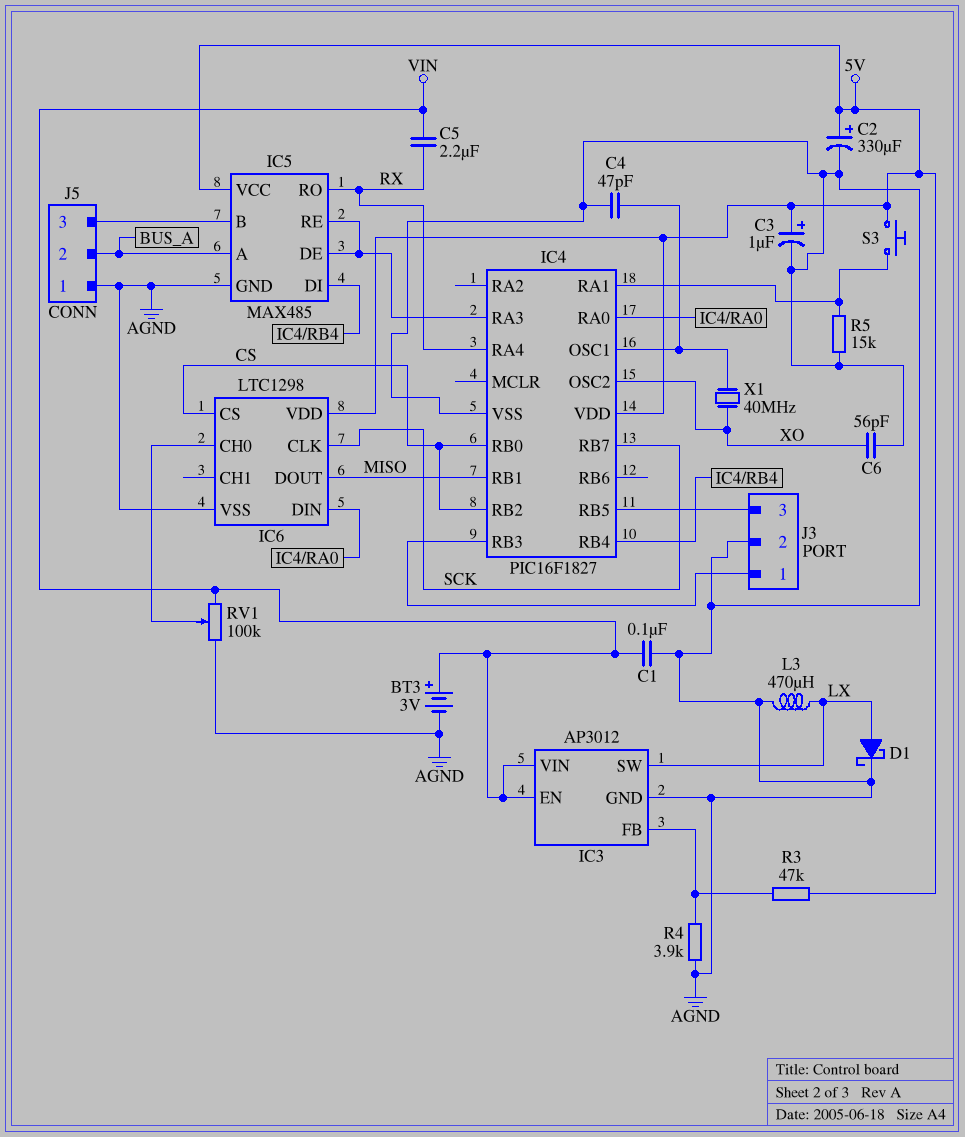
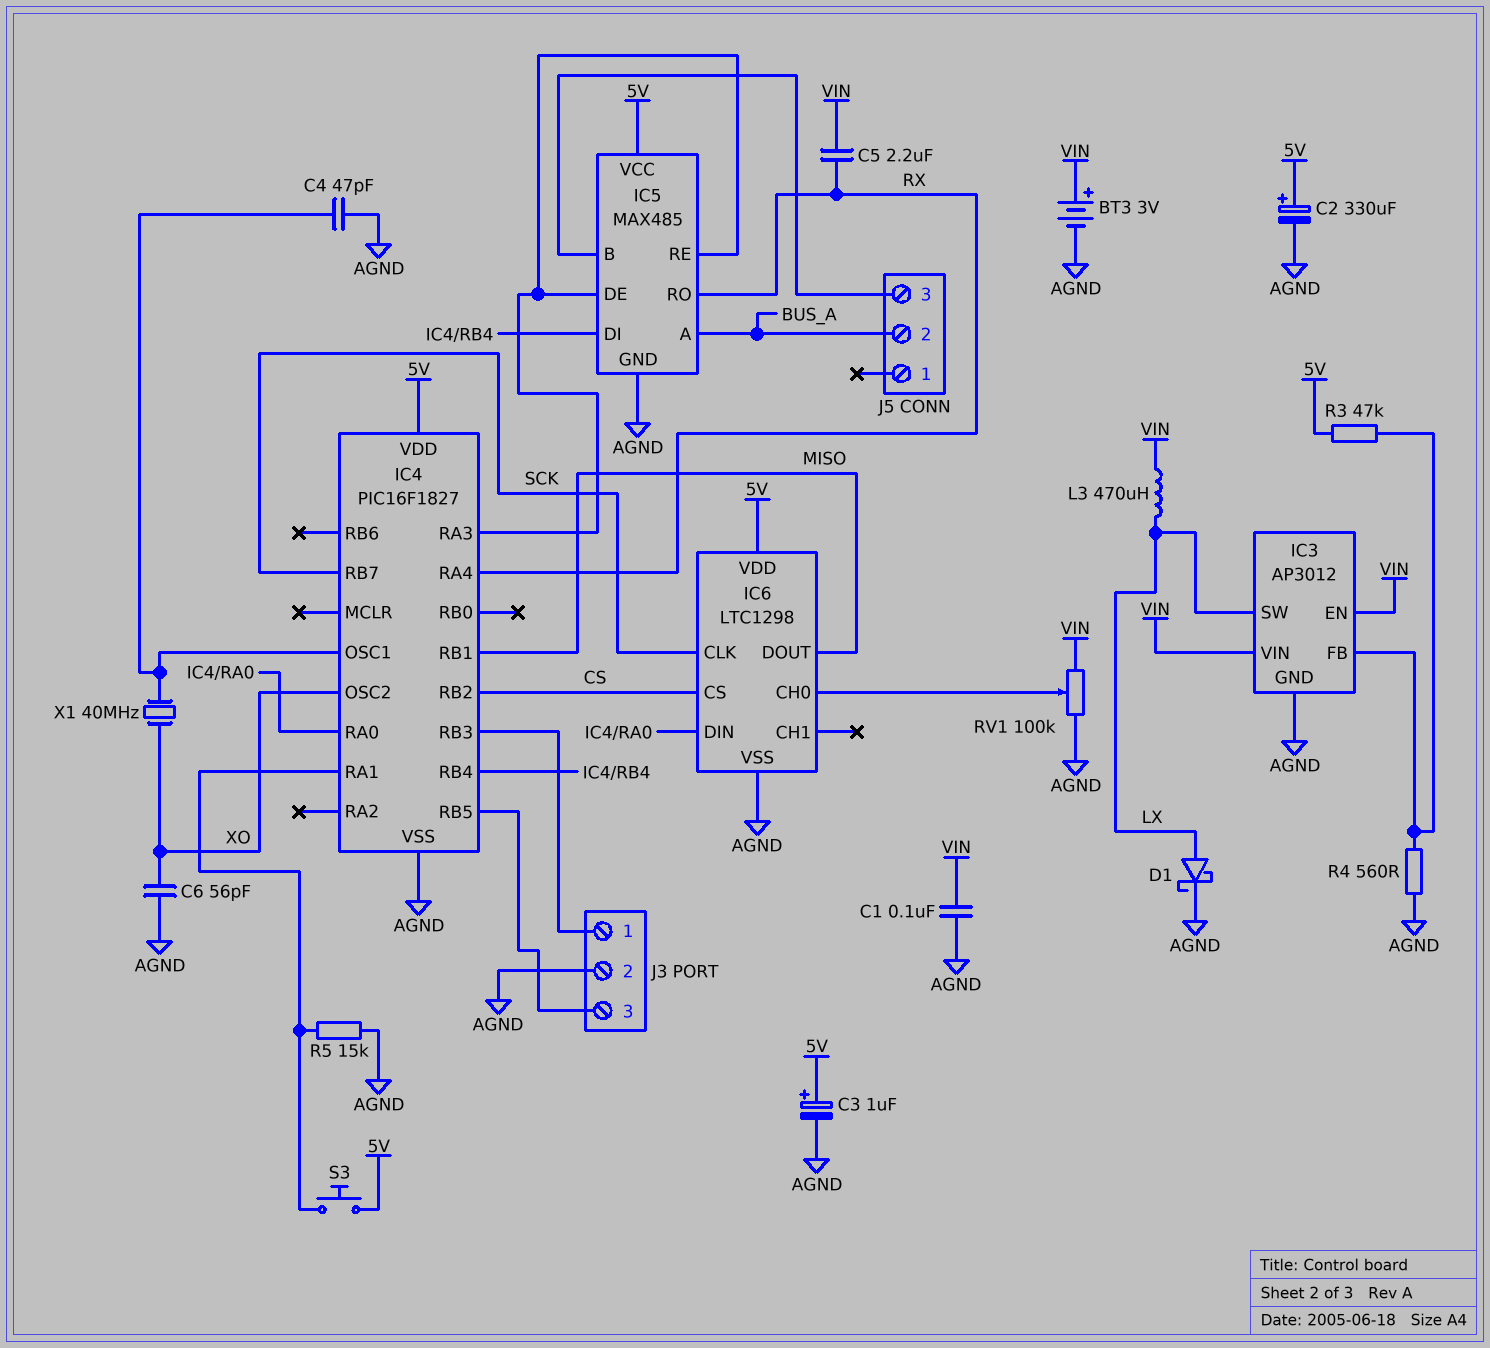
IC4 pin RB0: CS -> none
J5 pin 1: AGND -> none
L3: 470uH (AGND, LX) -> 470uH (LX, VIN)
R4: 3.9k (AGND, IC3/FB) -> 560 (AGND, IC3/FB)

